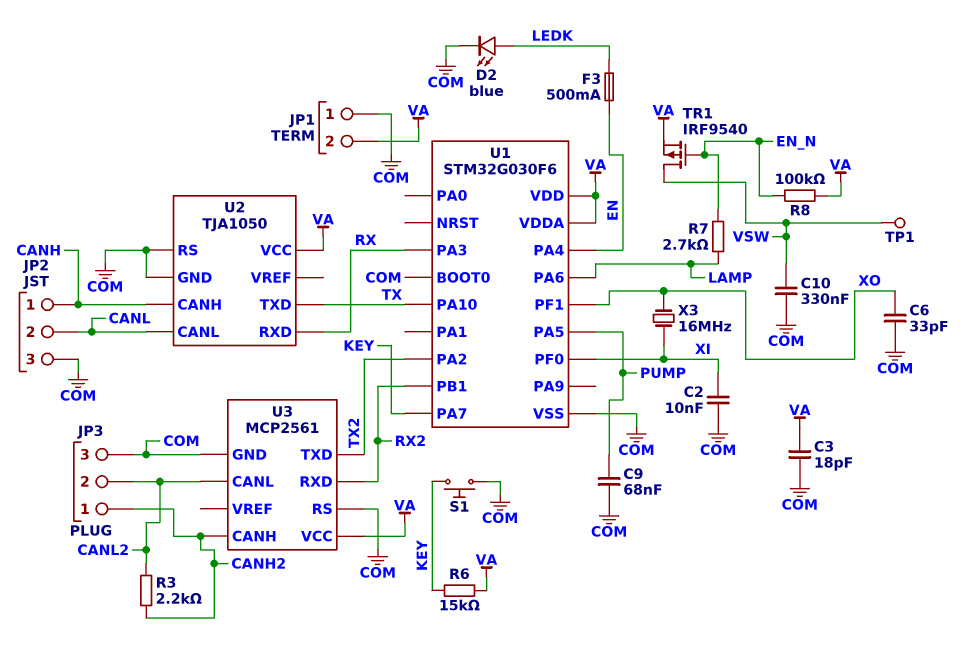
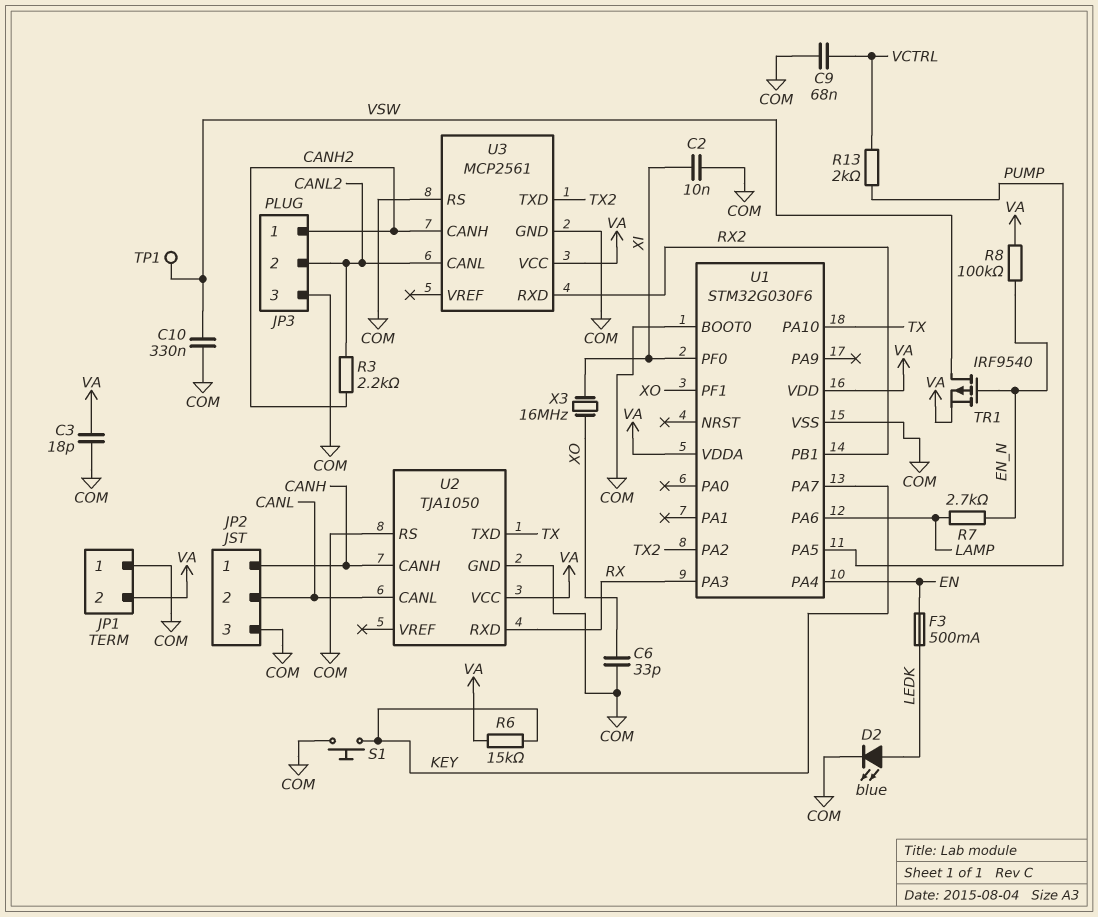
C9: 68nF (COM, PUMP) -> 68nF (COM, VCTRL)
R13: none -> 2k (PUMP, VCTRL)

